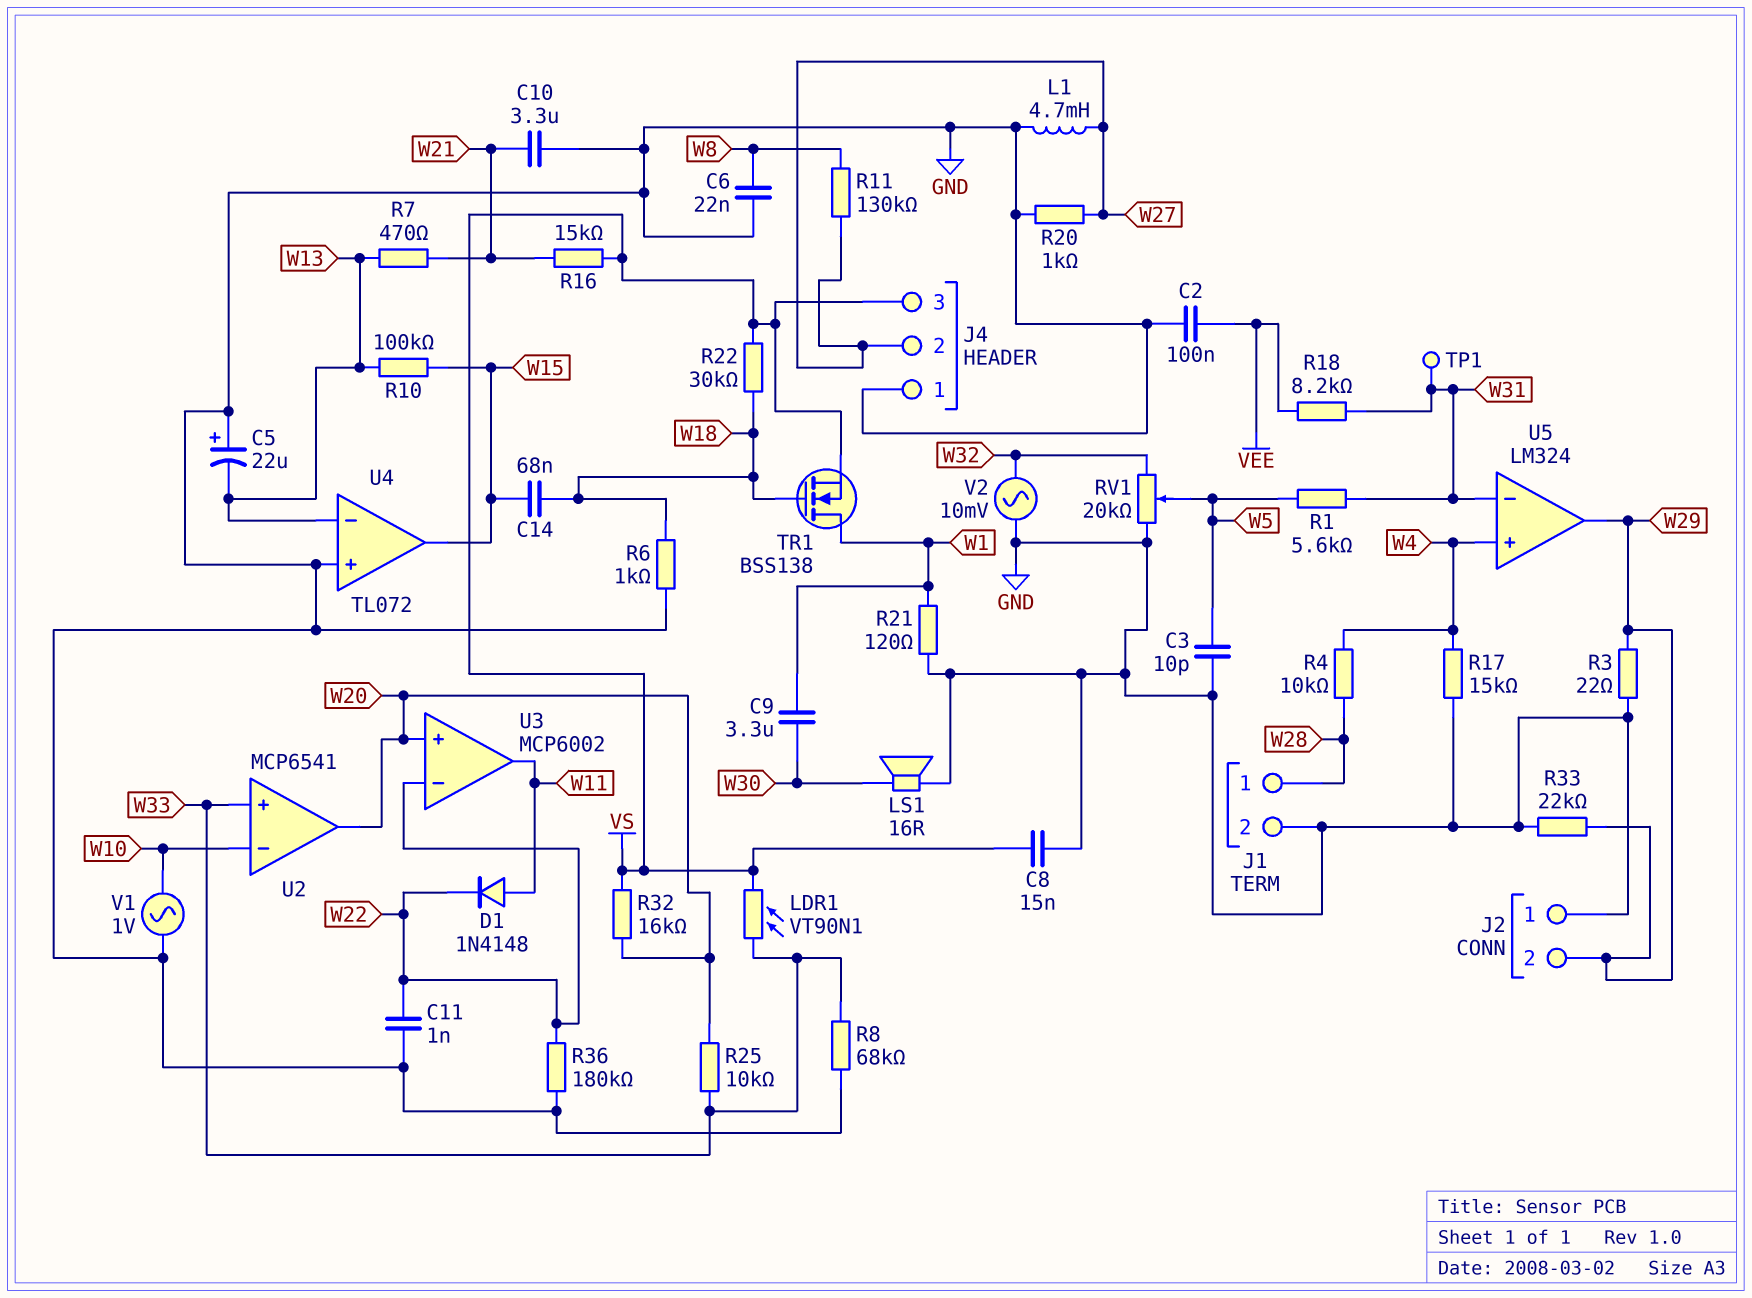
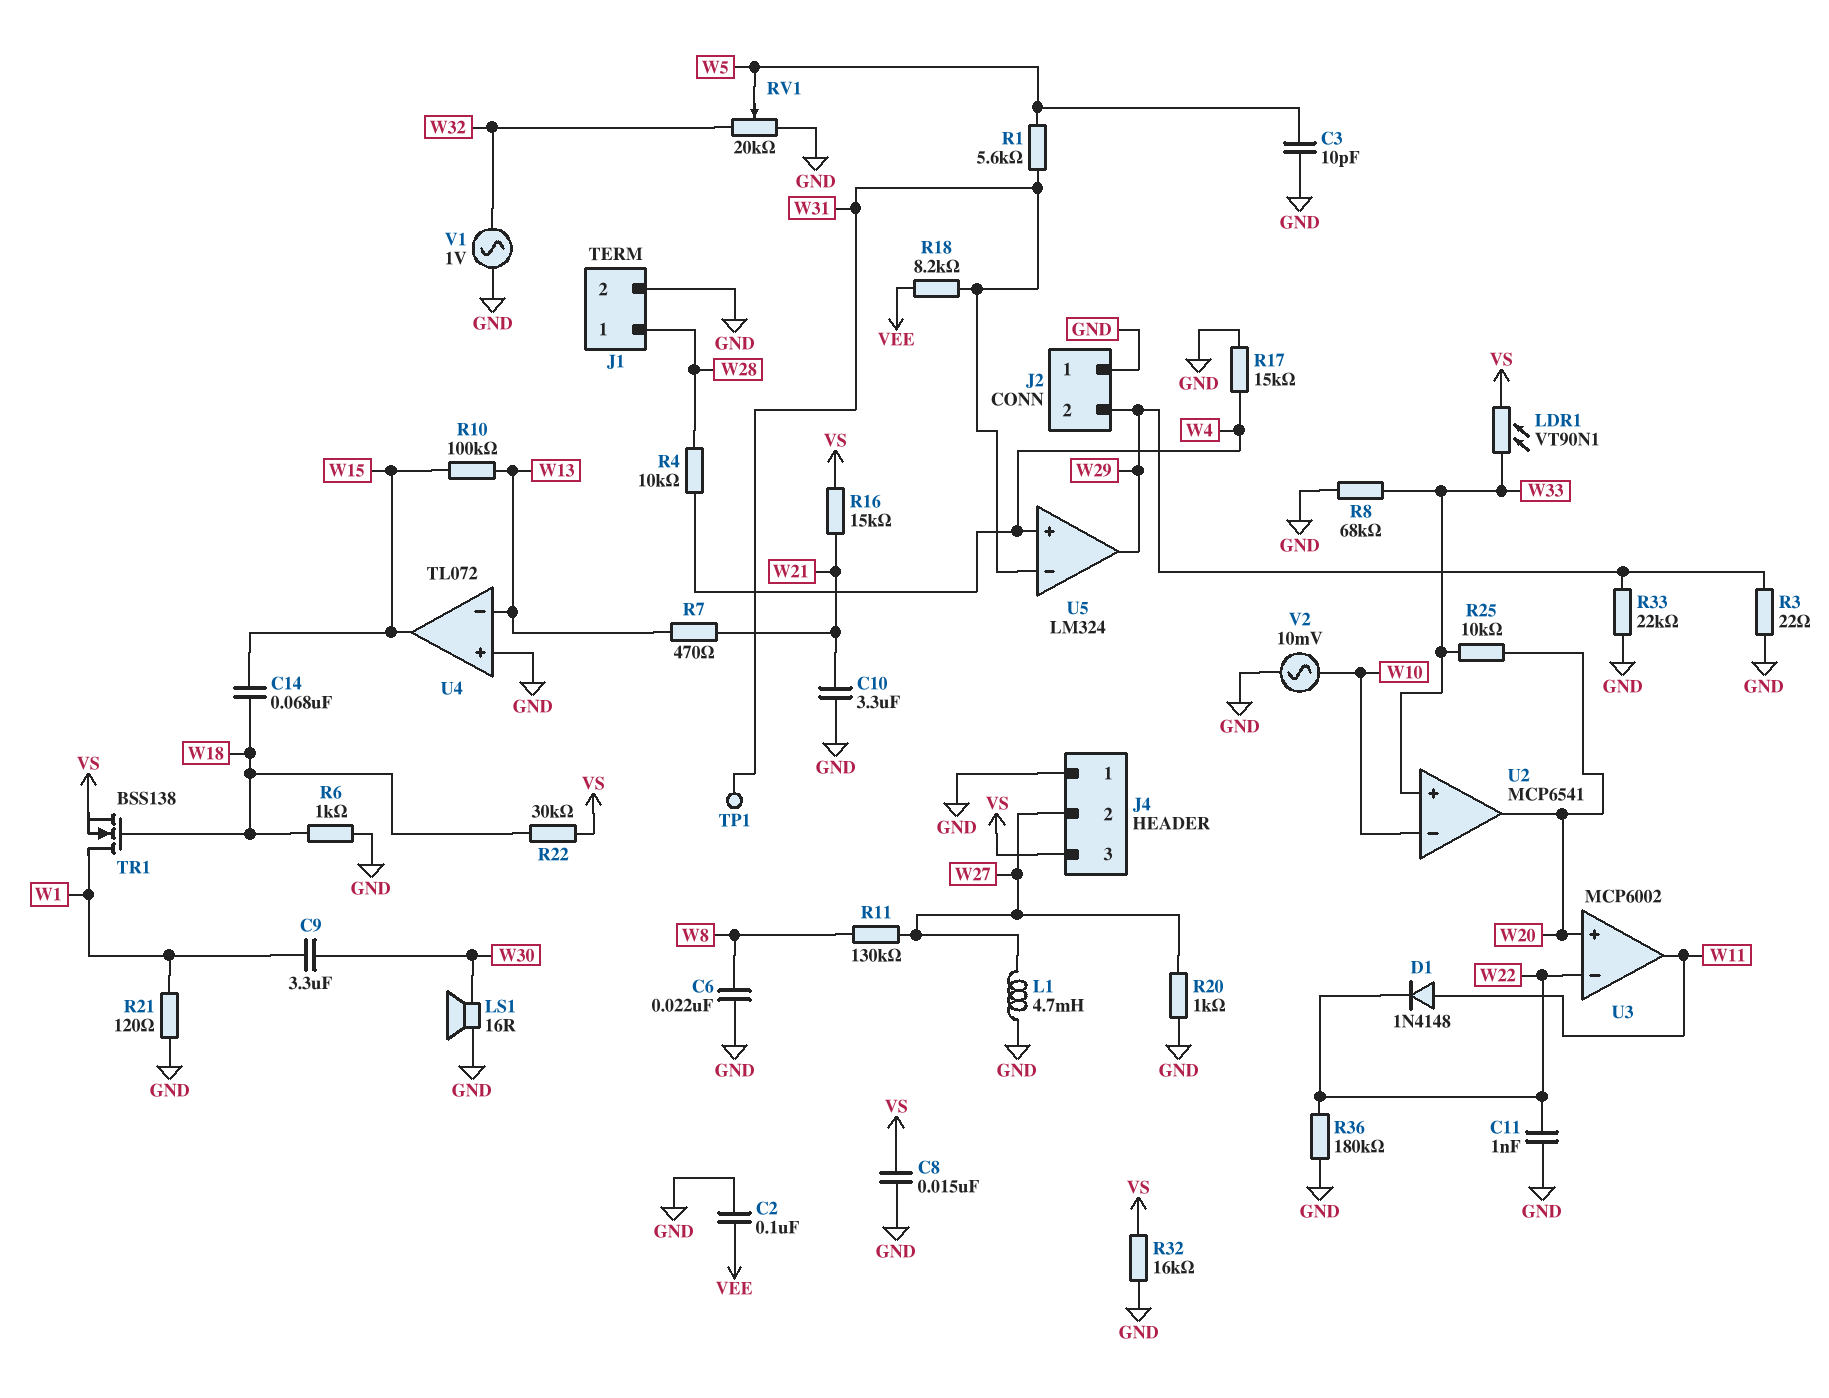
C5: 22uF (plus GND, minus W13) -> none
R32: 16k (VS, W20) -> 16k (GND, VS)
V1: AC 1V (GND, W10) -> AC 1V (GND, W32)
V2: AC 10mV (GND, W32) -> AC 10mV (GND, W10)

